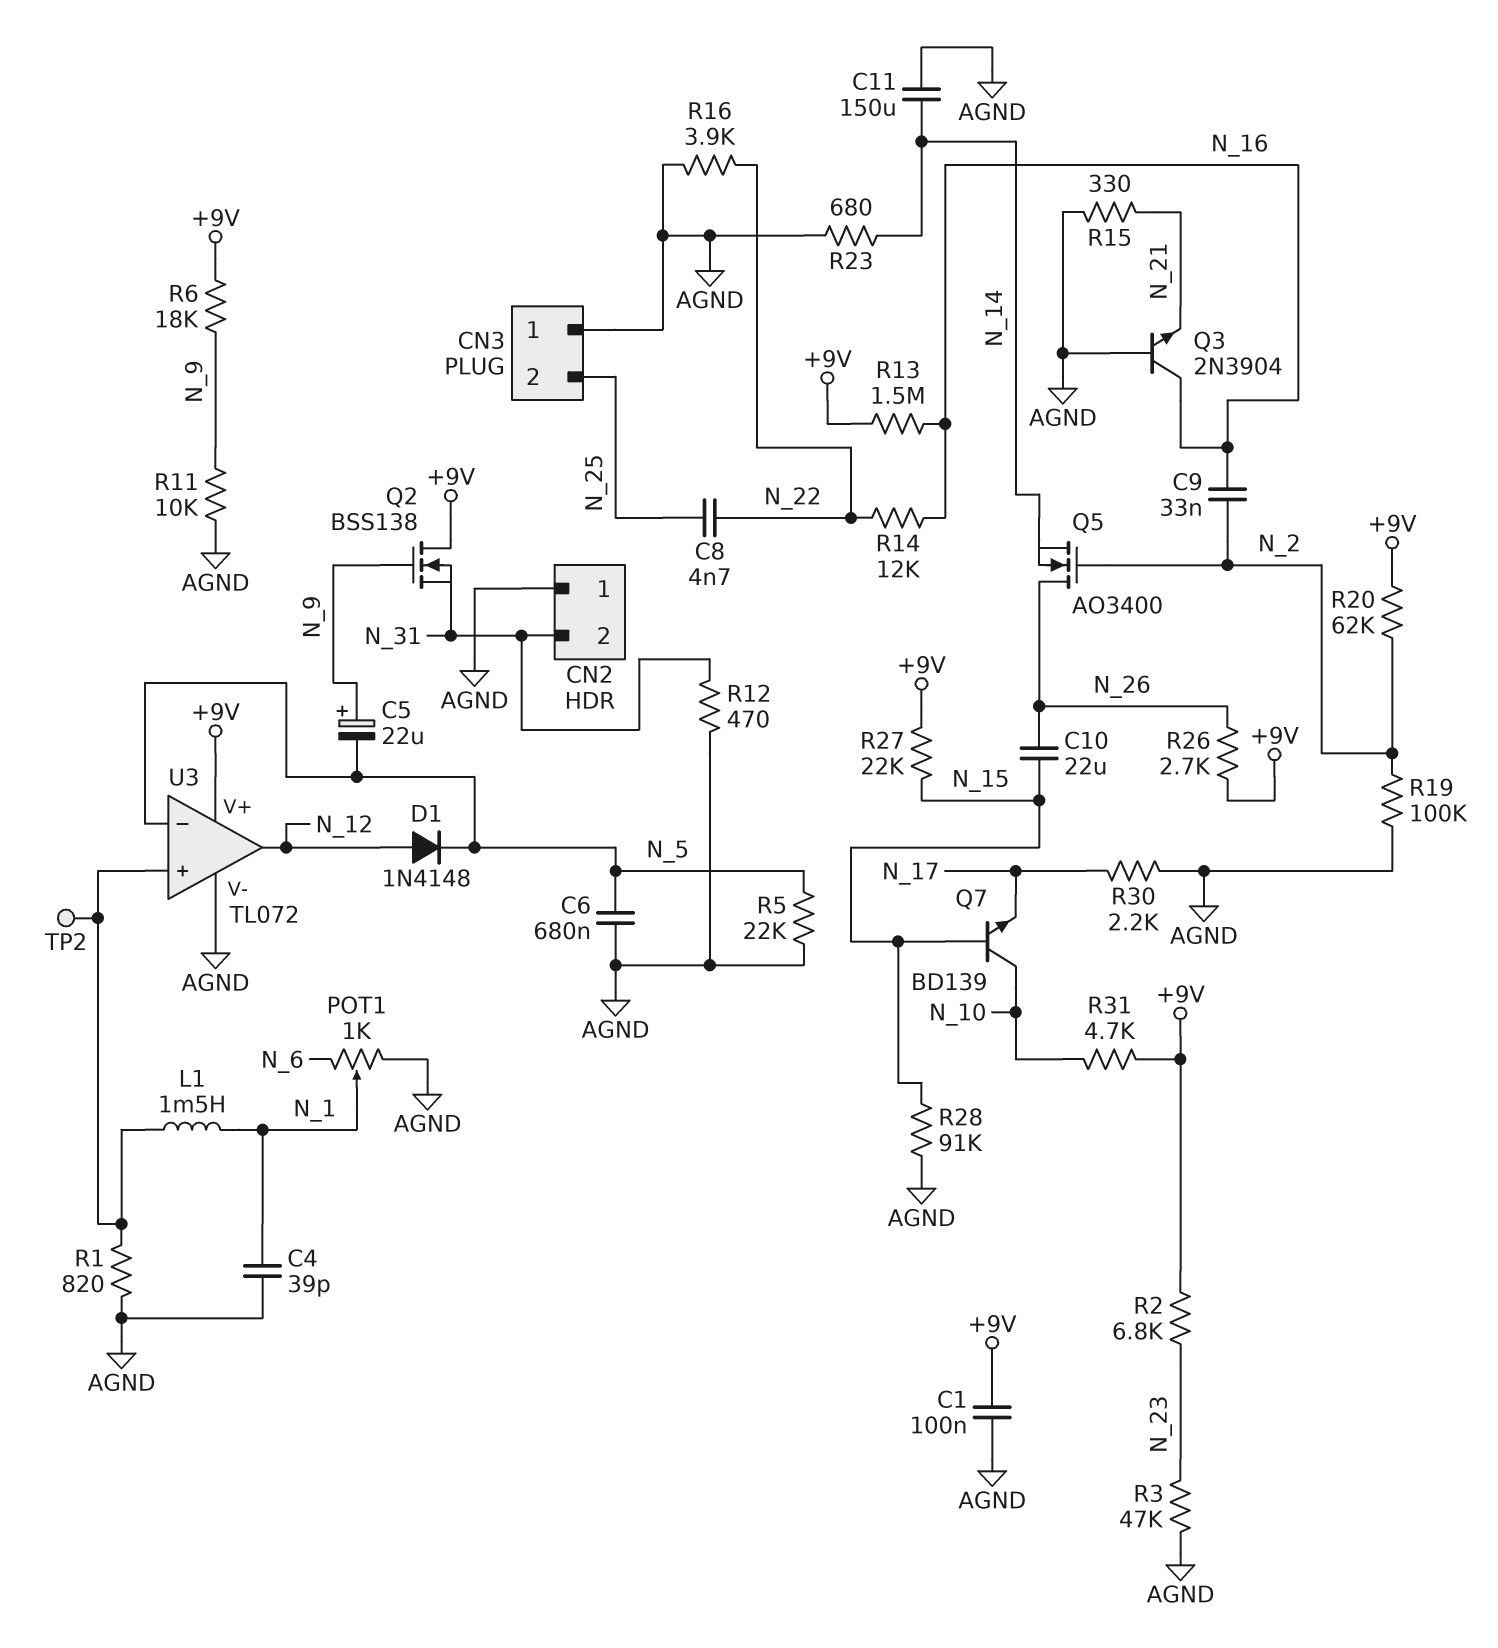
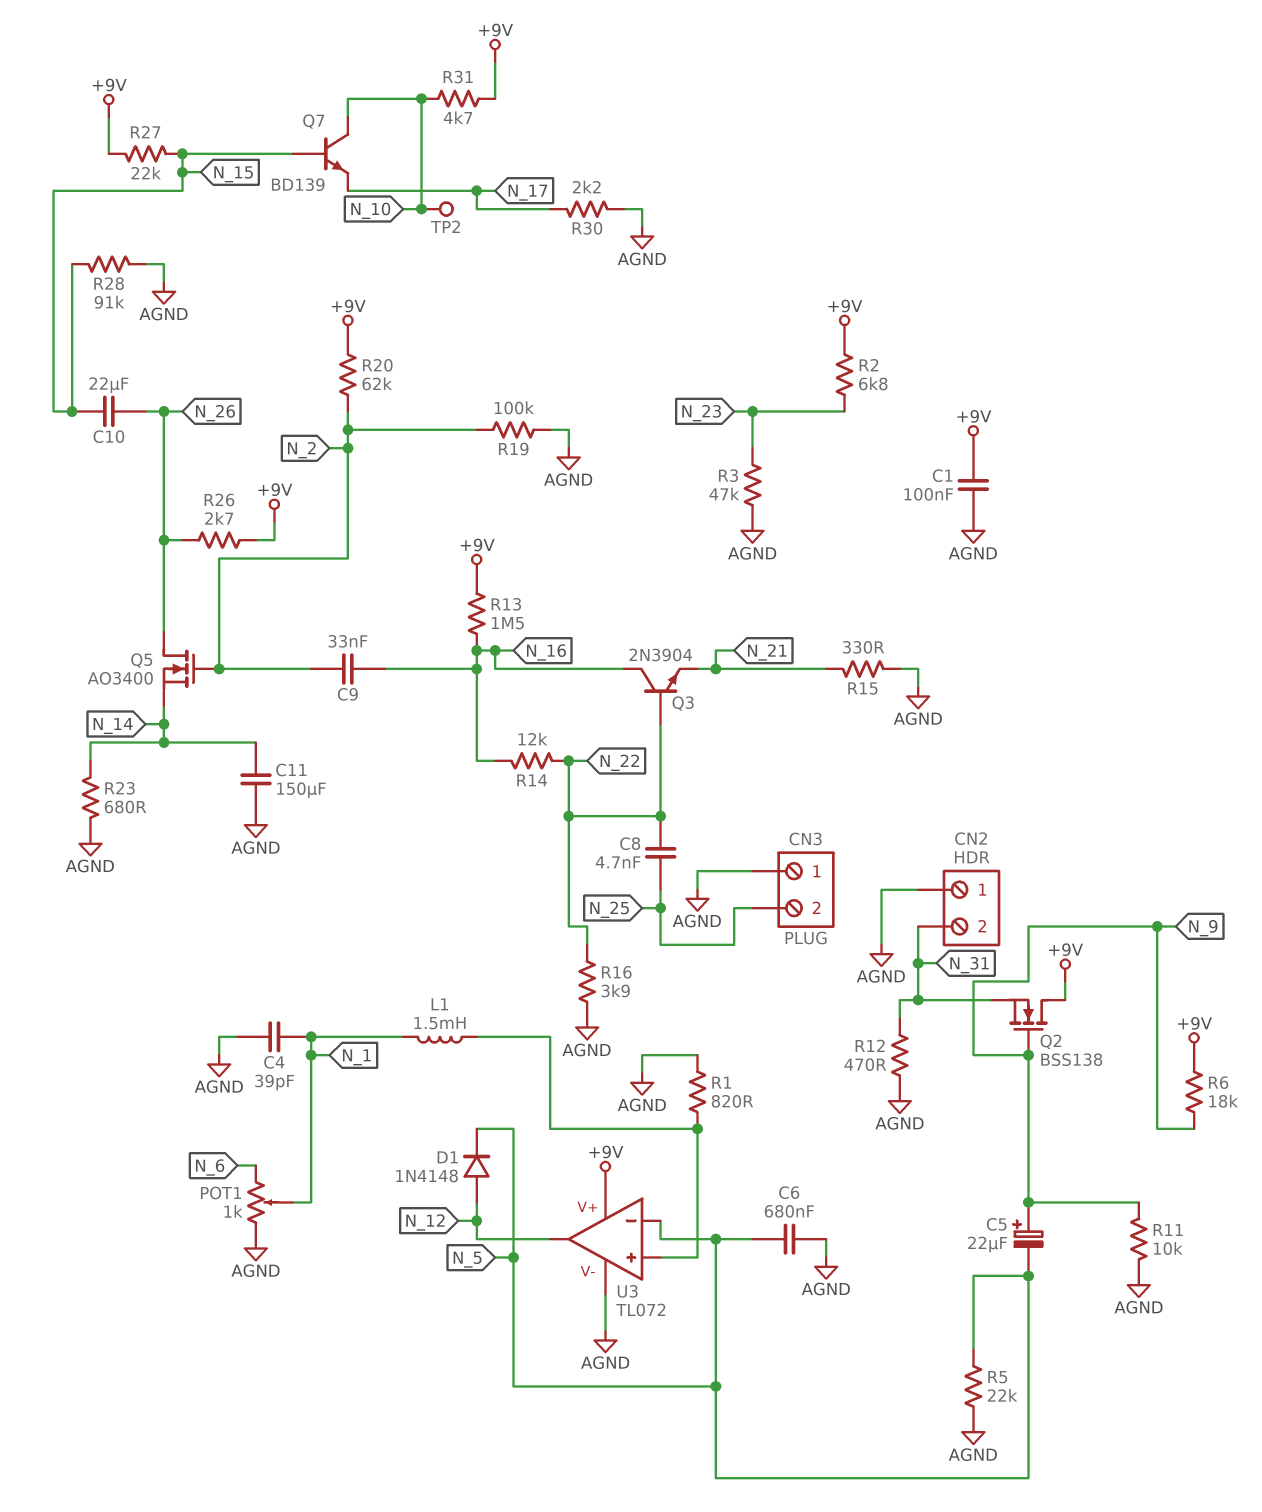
Q3: NPN 2N3904 (B AGND, C N_16, E N_21) -> NPN 2N3904 (B N_22, C N_16, E N_21)
TP2: test point (U3/in+) -> test point (N_10)

